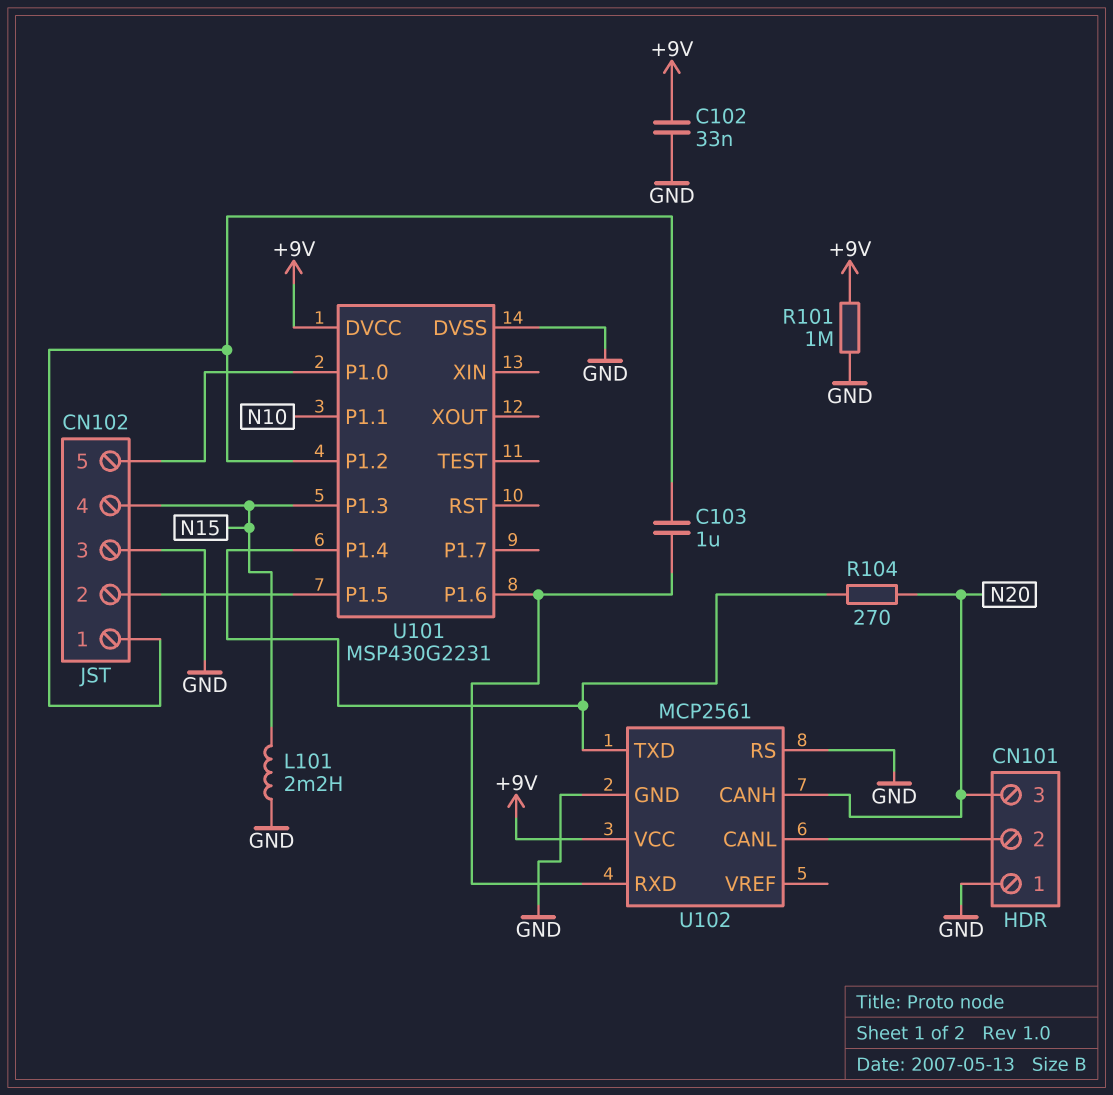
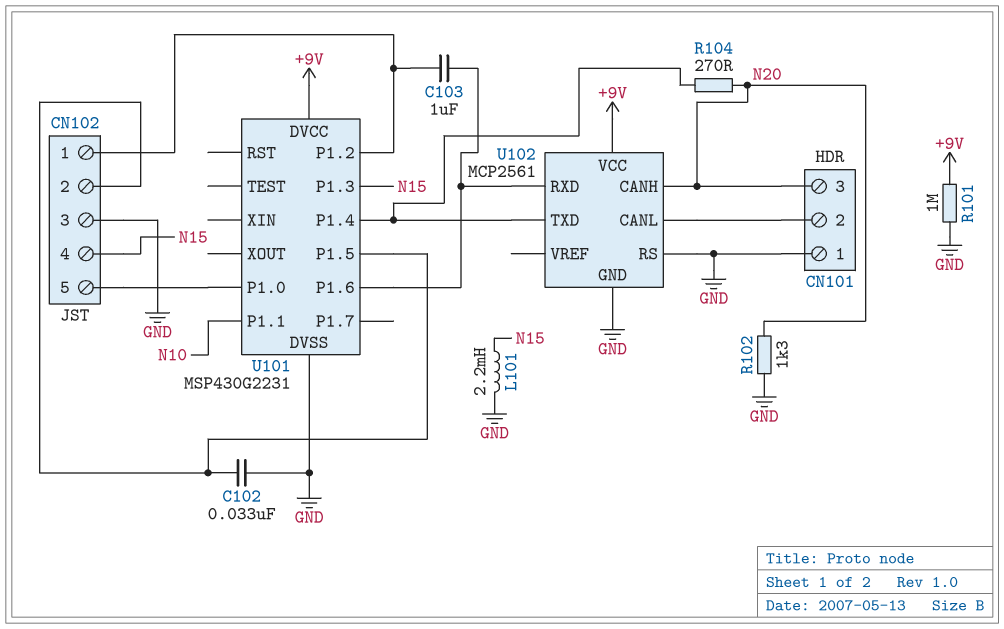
C102: 33nF (+9V, GND) -> 33nF (CN102/2, GND)
R102: none -> 1.3k (GND, N20)

